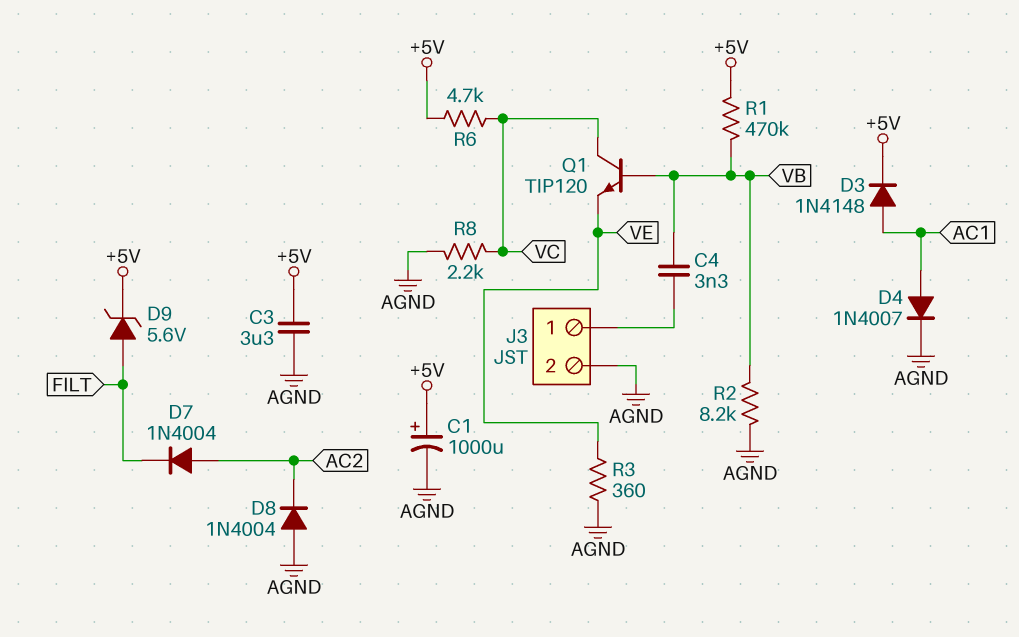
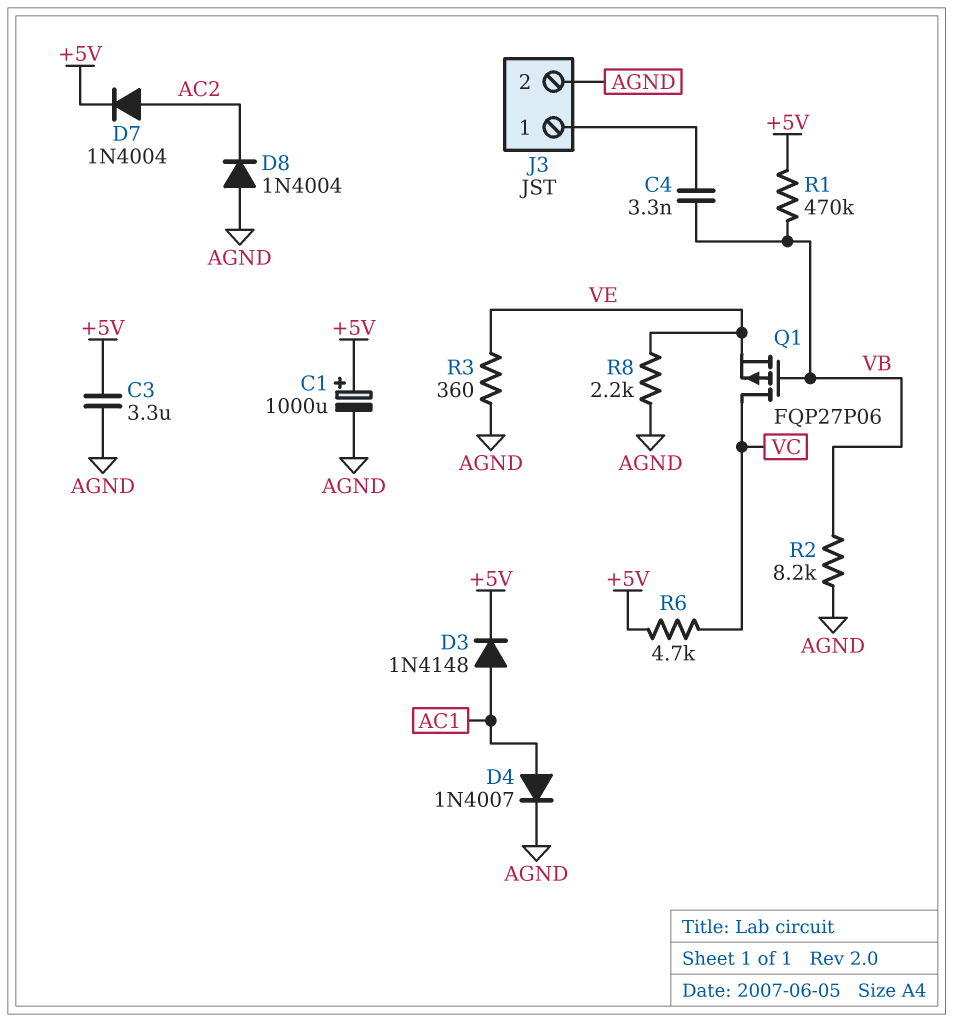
D7: diode 1N4004 (A AC2, K FILT) -> diode 1N4004 (A AC2, K +5V)
D9: zener 5.6V (A FILT, K +5V) -> none
Q1: NPN TIP120 (B VB, C VC, E VE) -> PMOS FQP27P06 (G VB, D VC, S VE)
R8: 2.2k (AGND, VC) -> 2.2k (AGND, VE)

